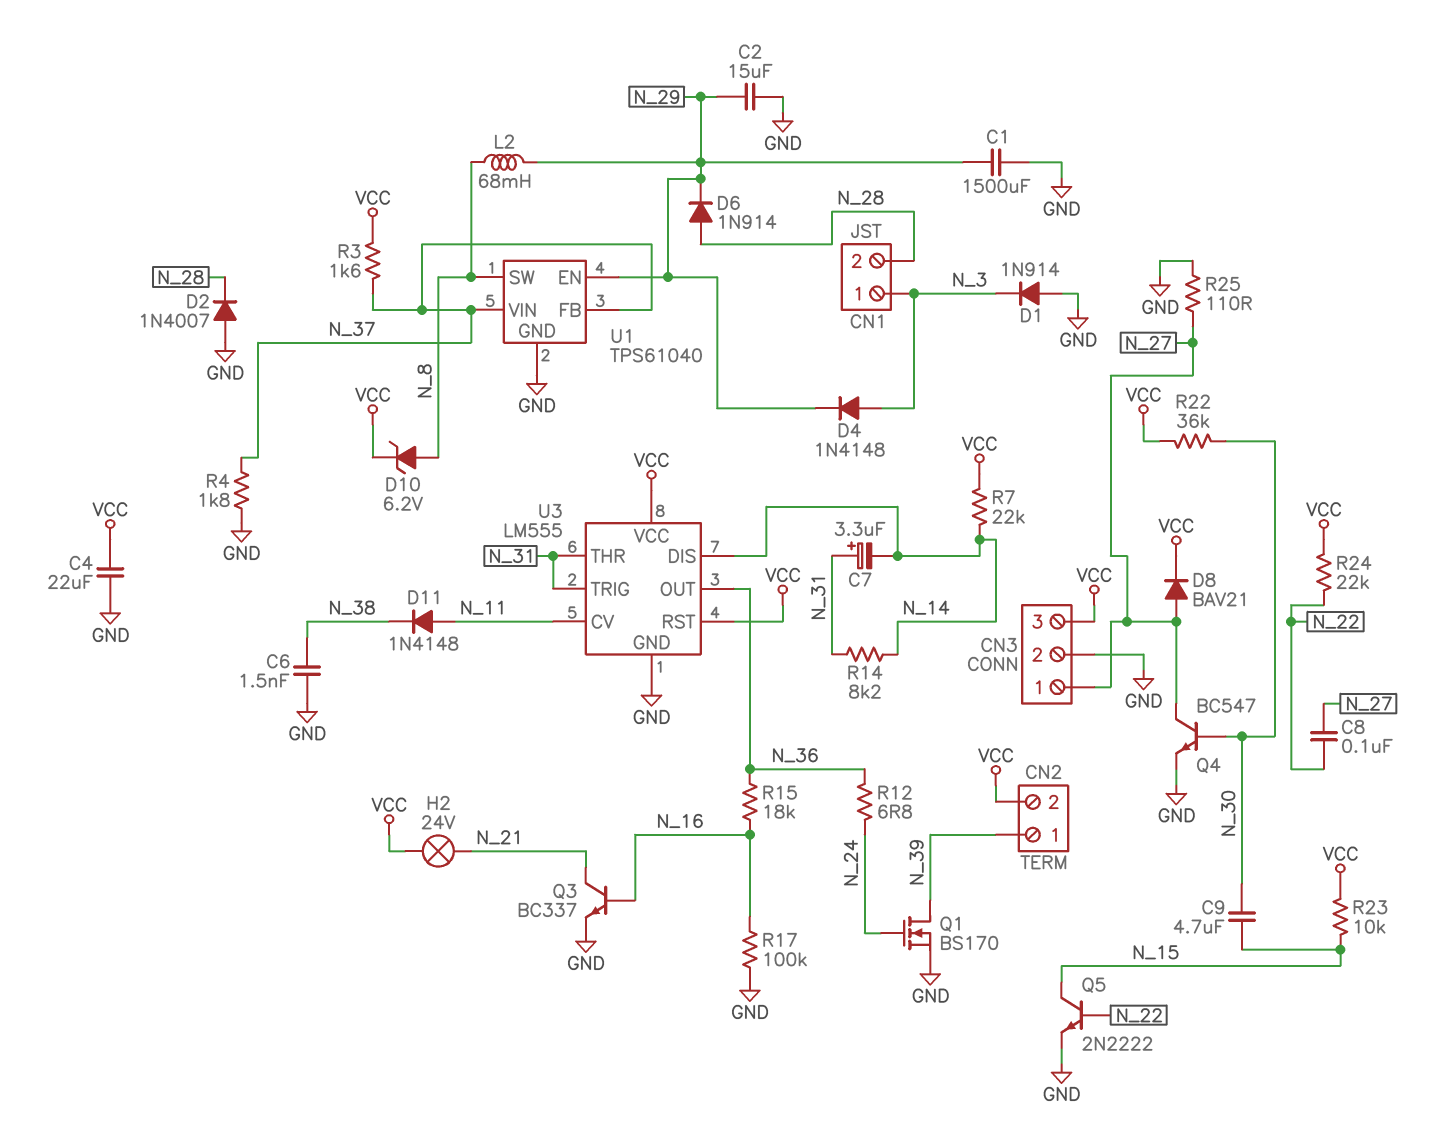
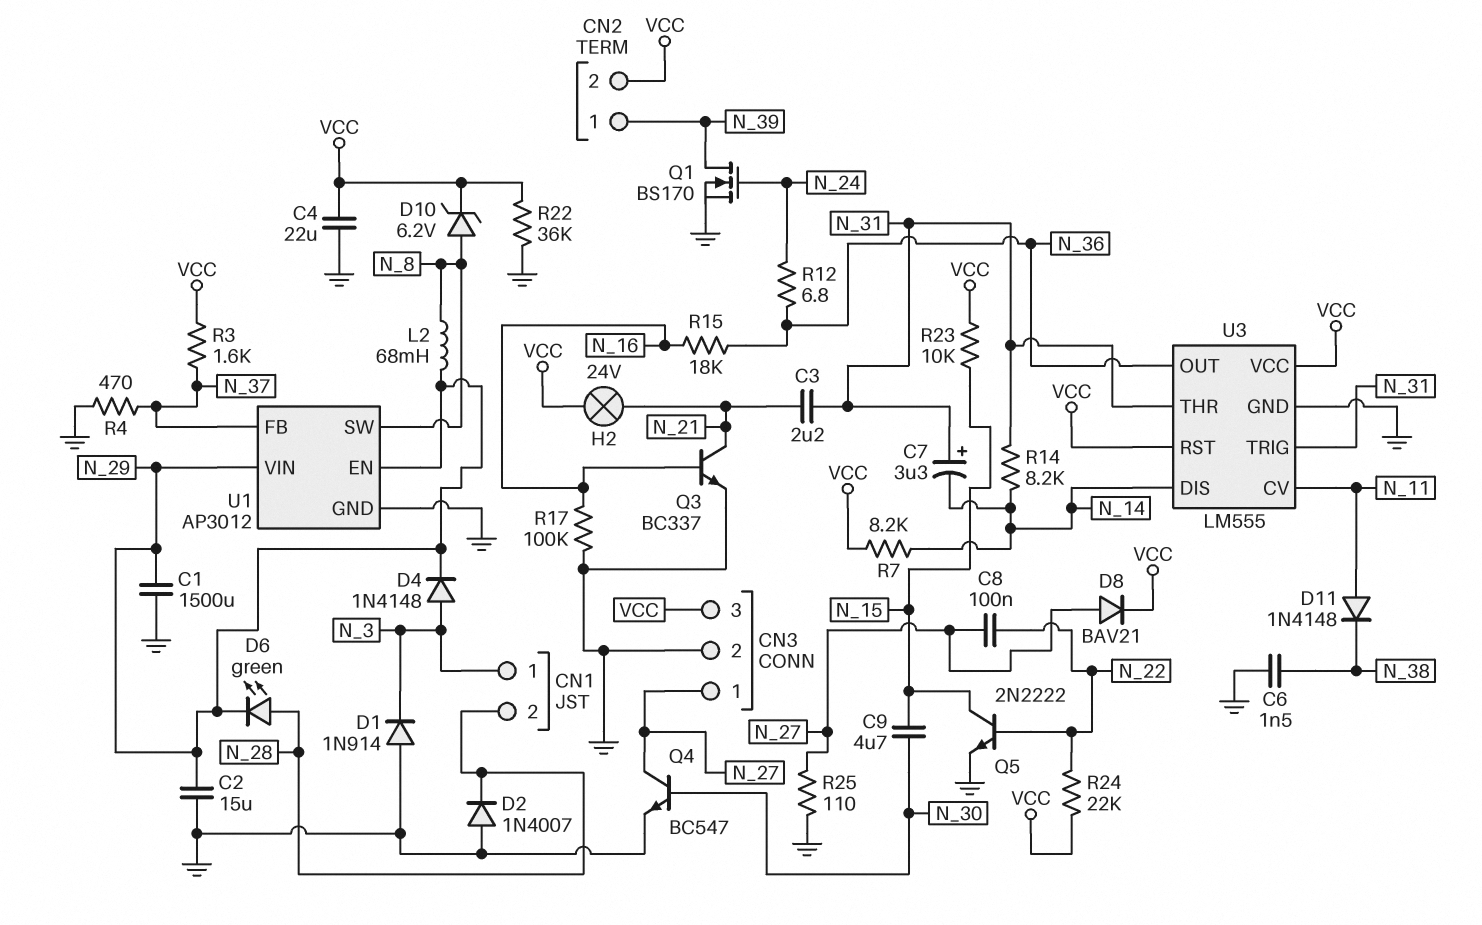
C3: none -> 2.2uF (N_21, N_31)
D6: diode 1N914 (A N_28, K N_29) -> LED green (A N_28, K N_29)
R4: 1.8k (GND, N_37) -> 470 (GND, N_37)
R7: 22k (N_14, VCC) -> 8.2k (N_14, VCC)
R22: 36k (N_30, VCC) -> 36k (GND, VCC)
U1: TPS61040 -> AP3012
U1 pin VIN: N_37 -> N_29

